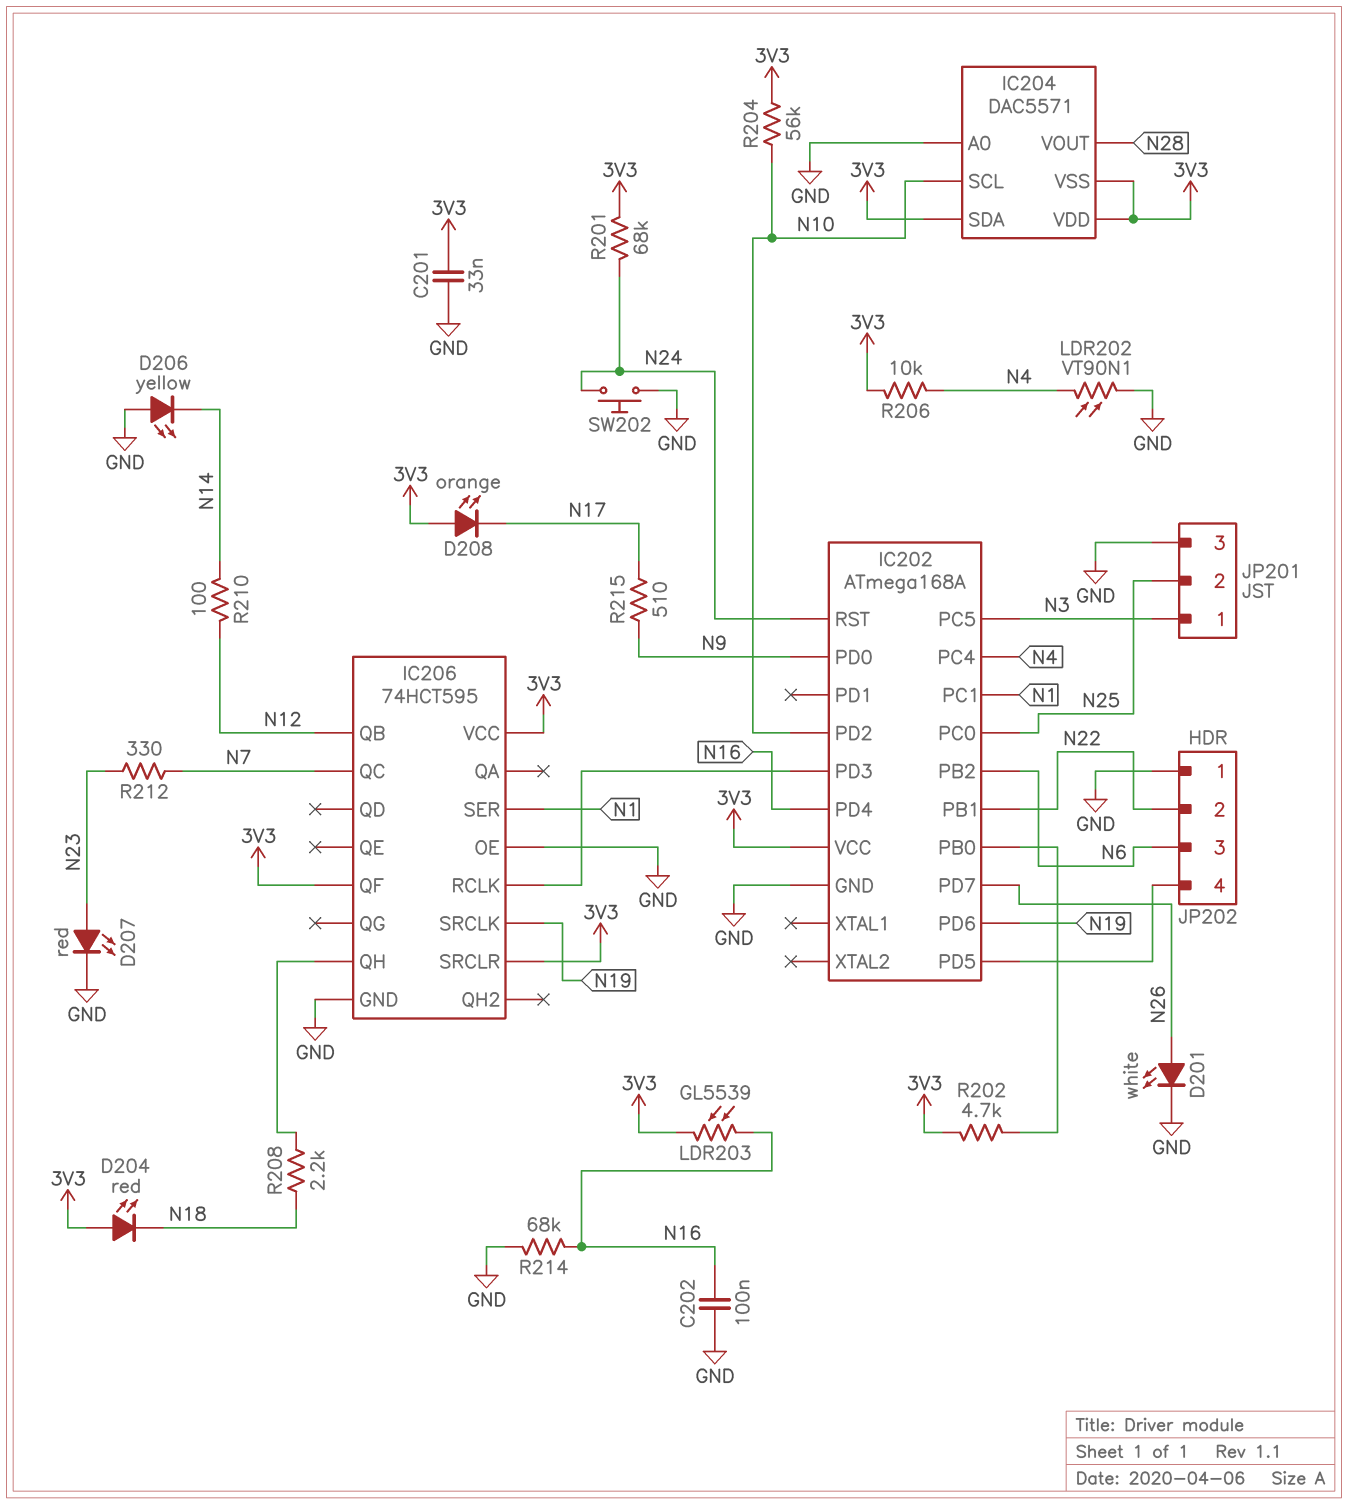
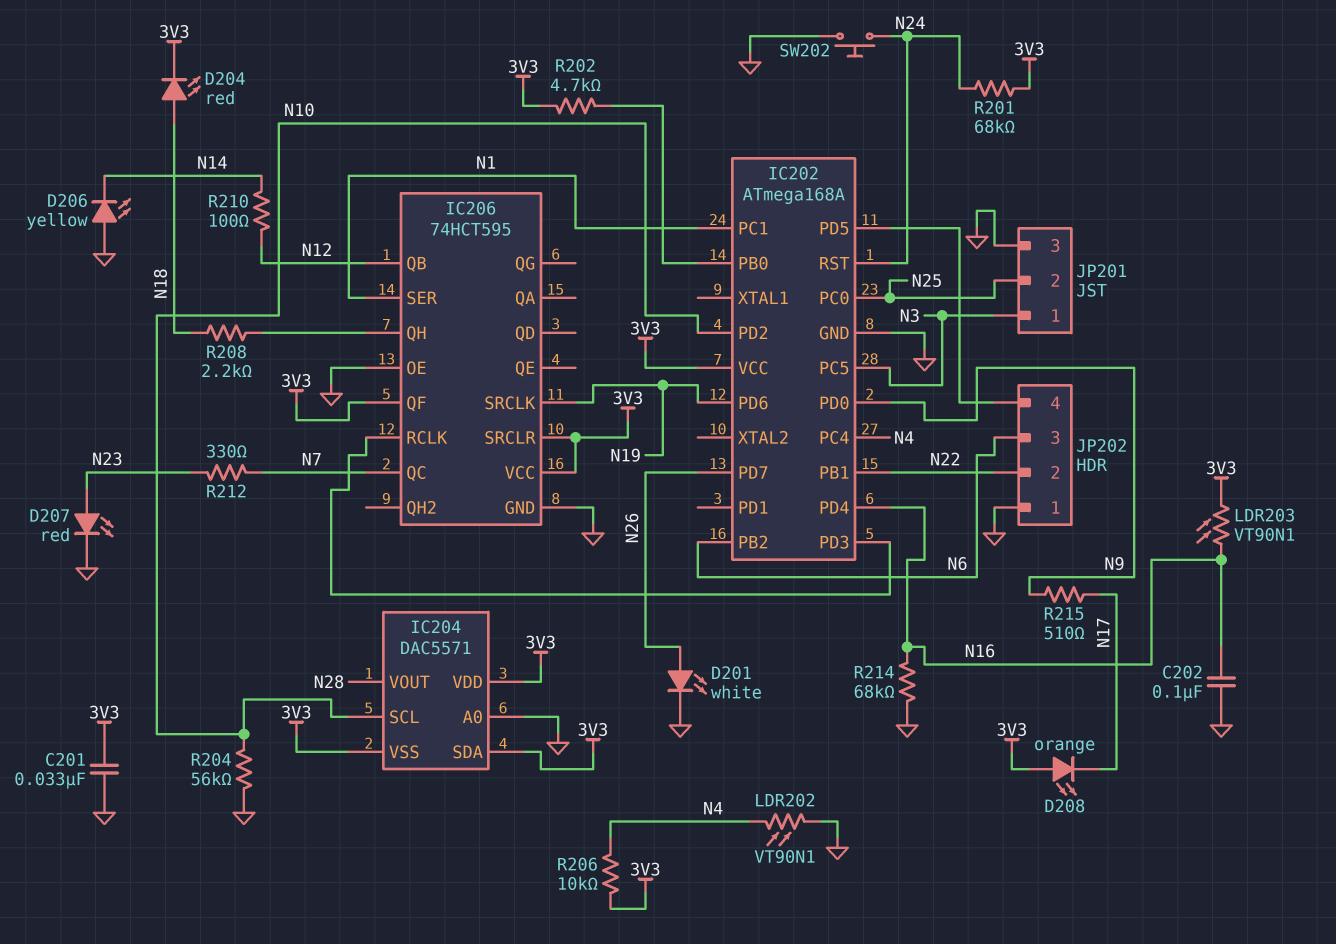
D204: LED red (A 3V3, K N18) -> LED red (A N18, K 3V3)
LDR203: GL5539 (3V3, N16) -> VT90N1 (3V3, N16)
R204: 56k (3V3, N10) -> 56k (GND, N10)

